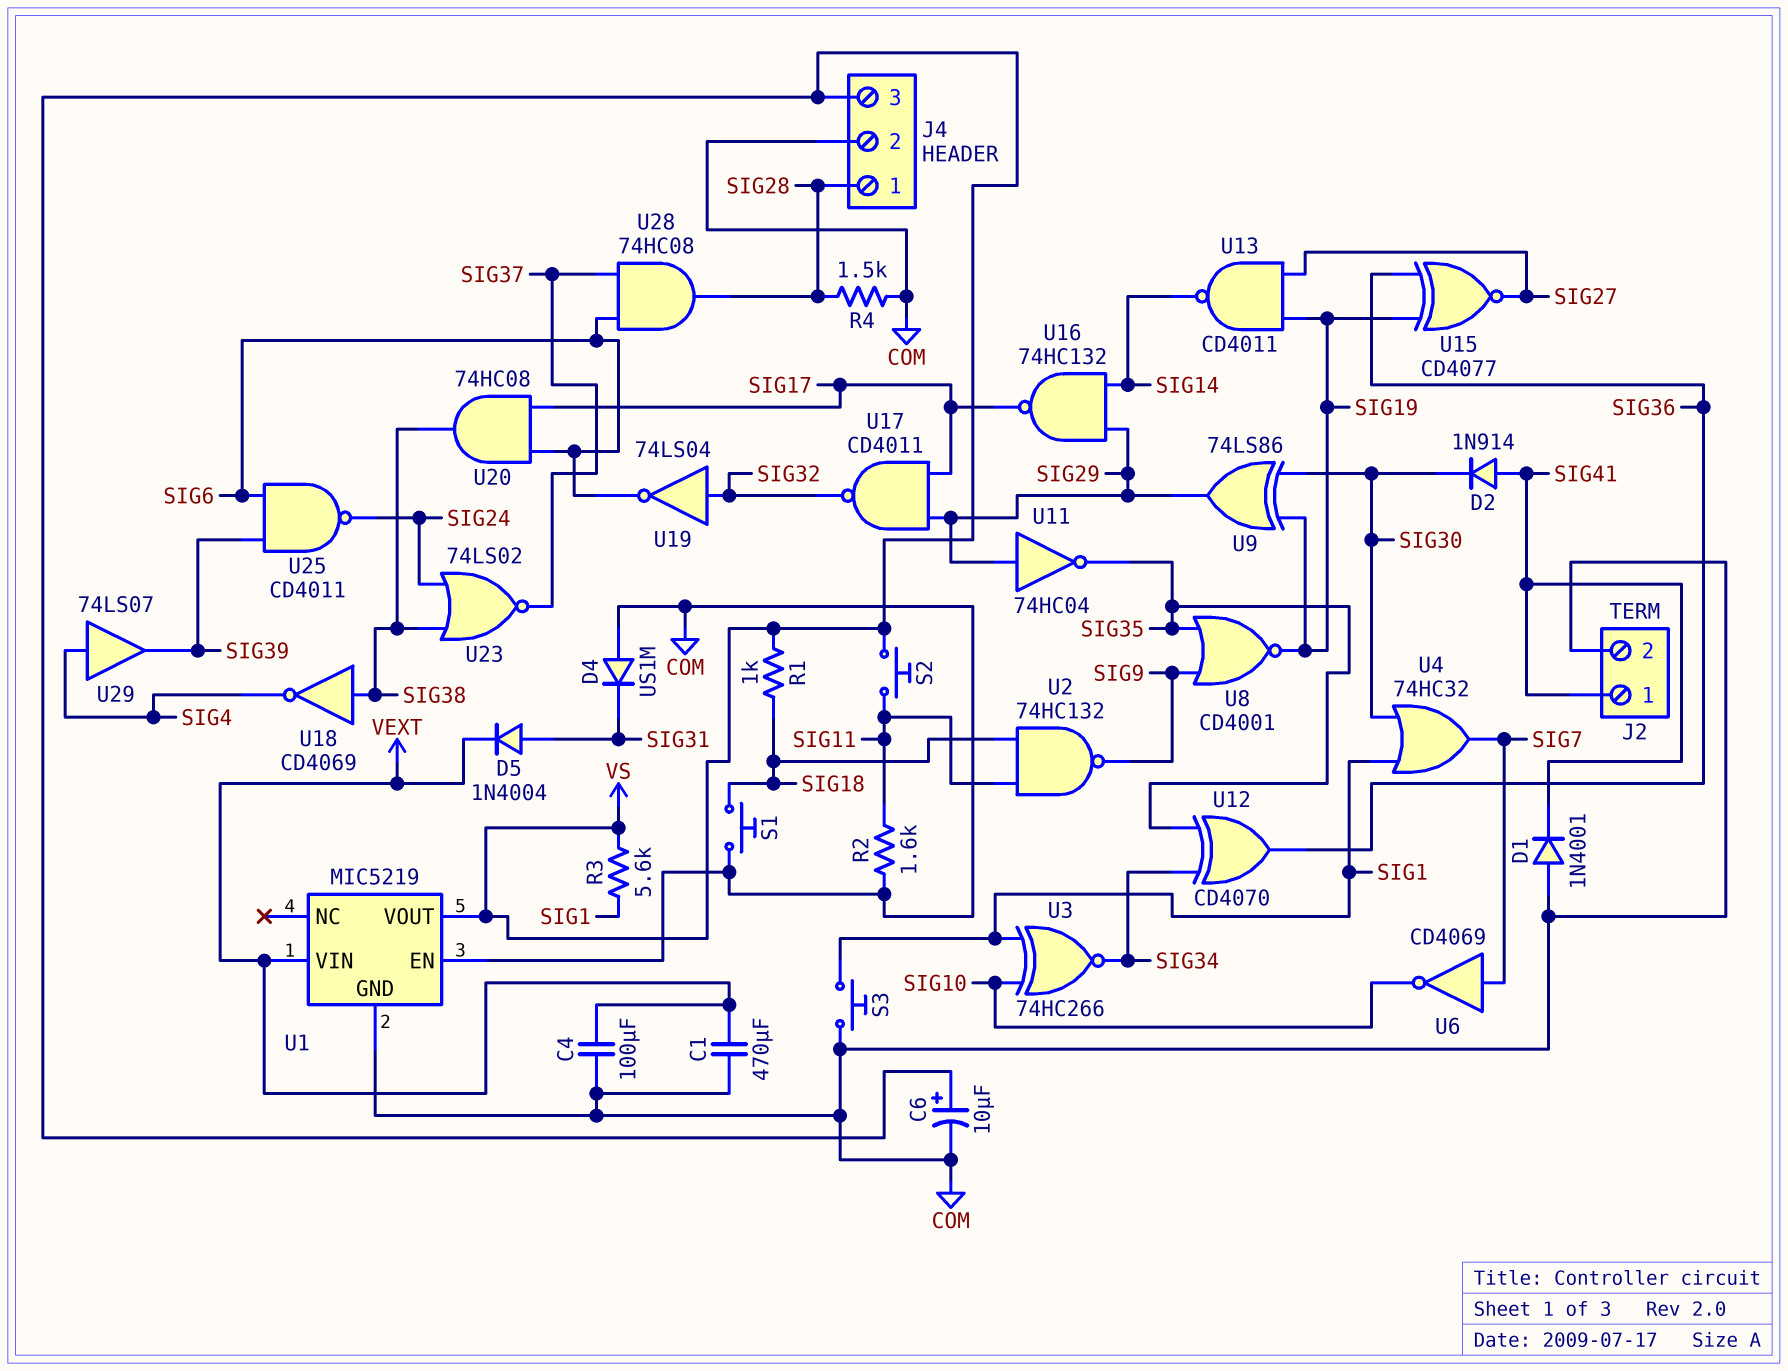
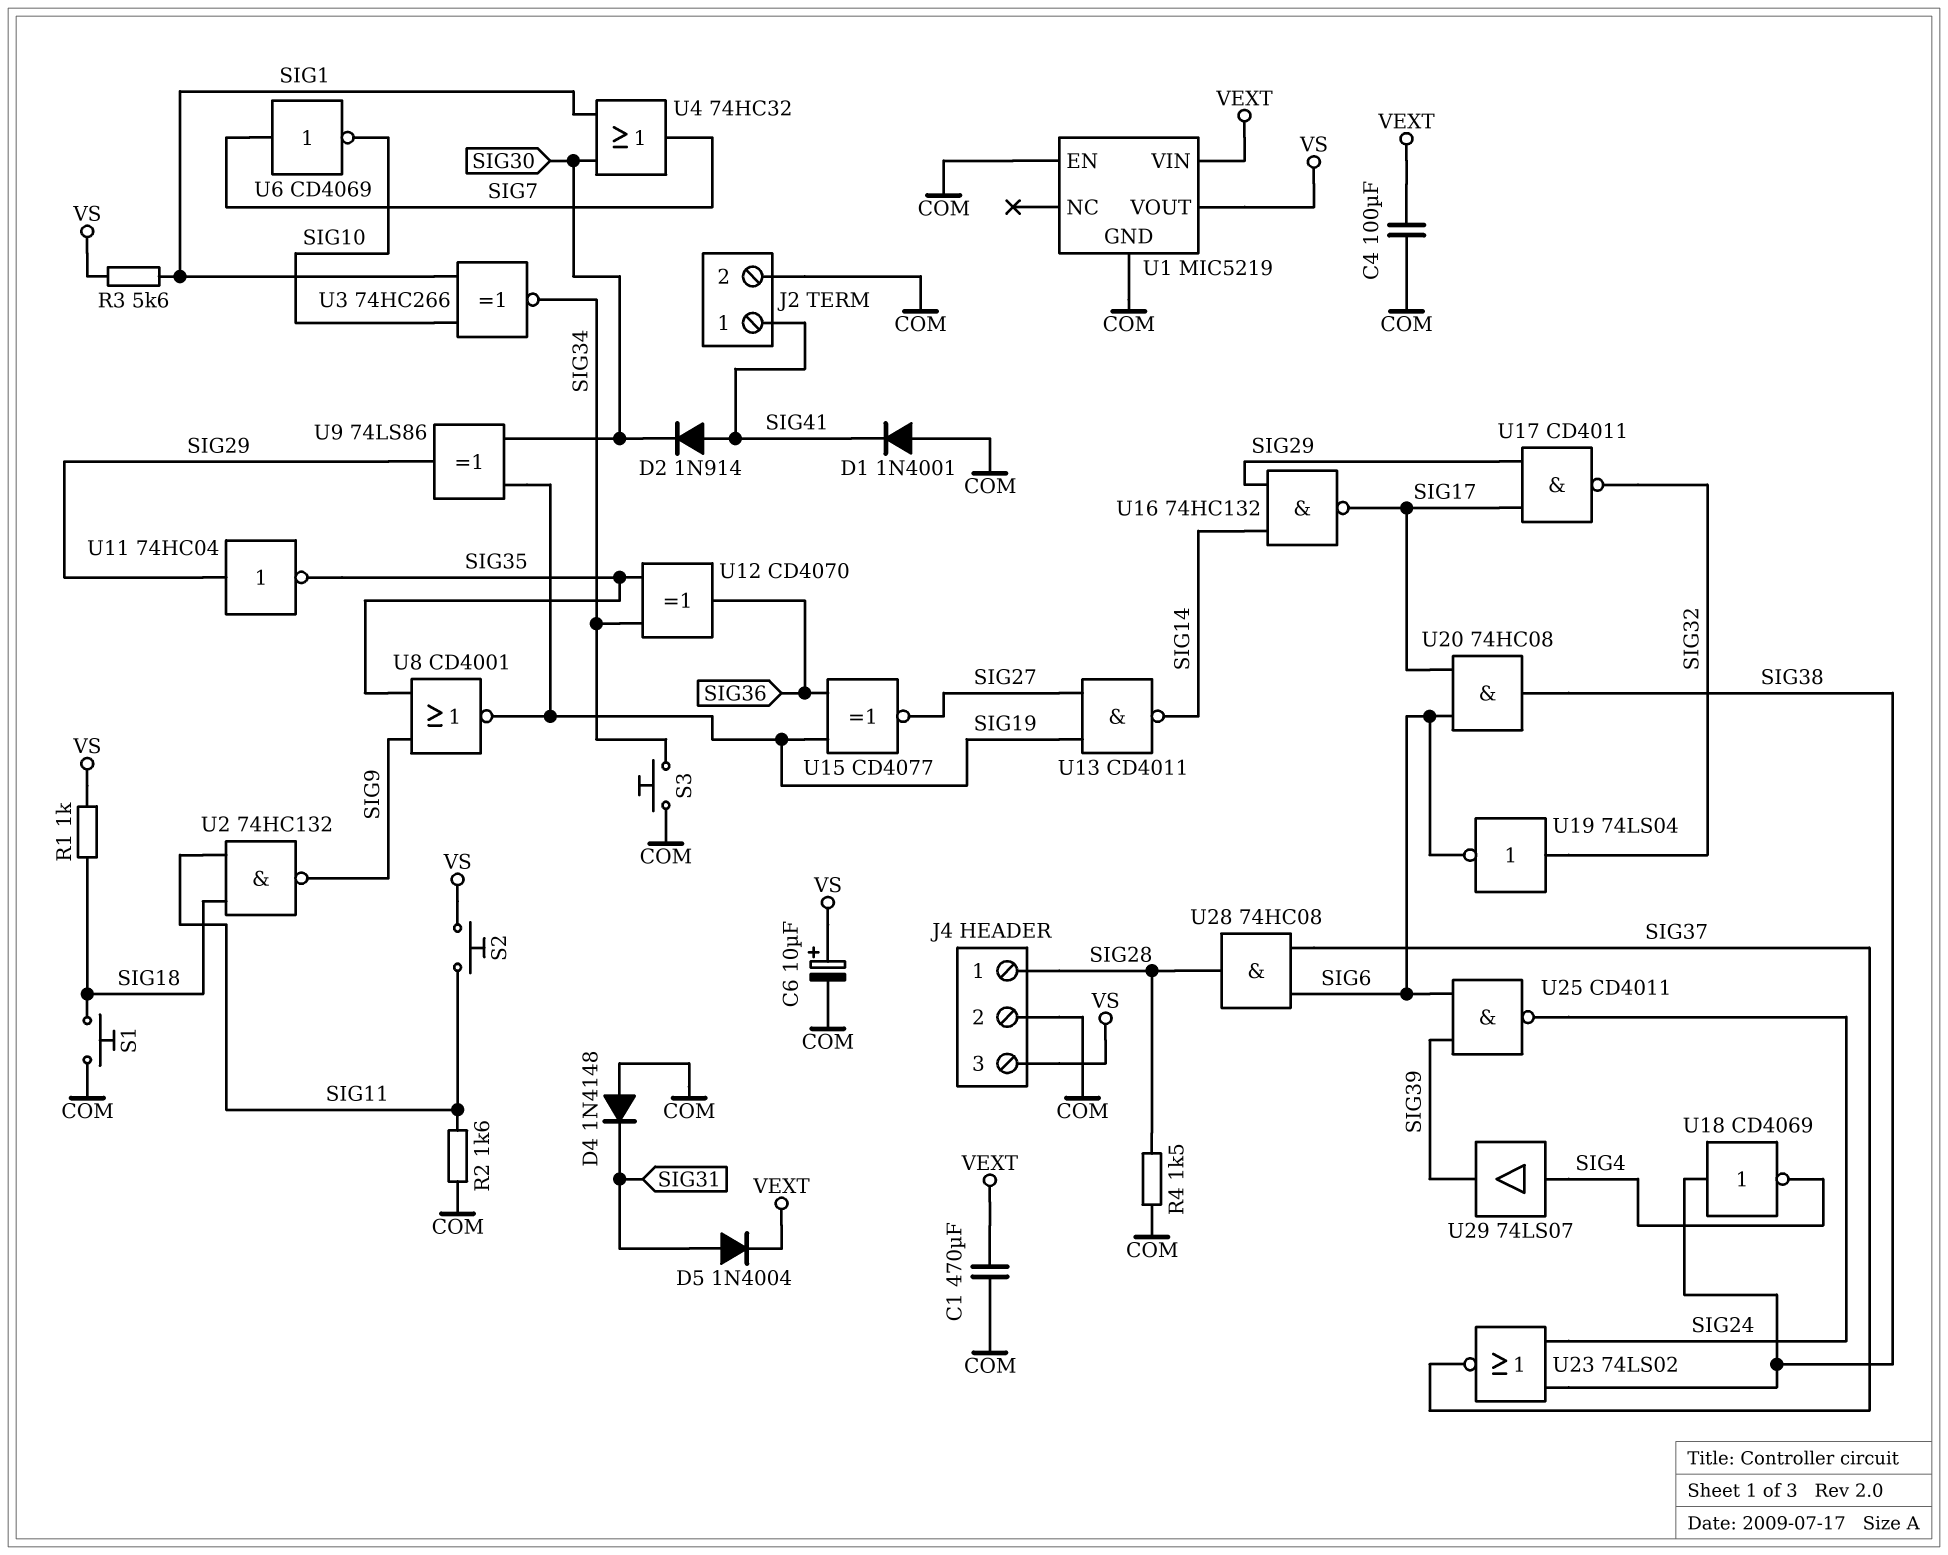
D4: diode US1M (A COM, K SIG31) -> diode 1N4148 (A COM, K SIG31)
S3: button (COM, SIG1) -> button (COM, SIG34)

